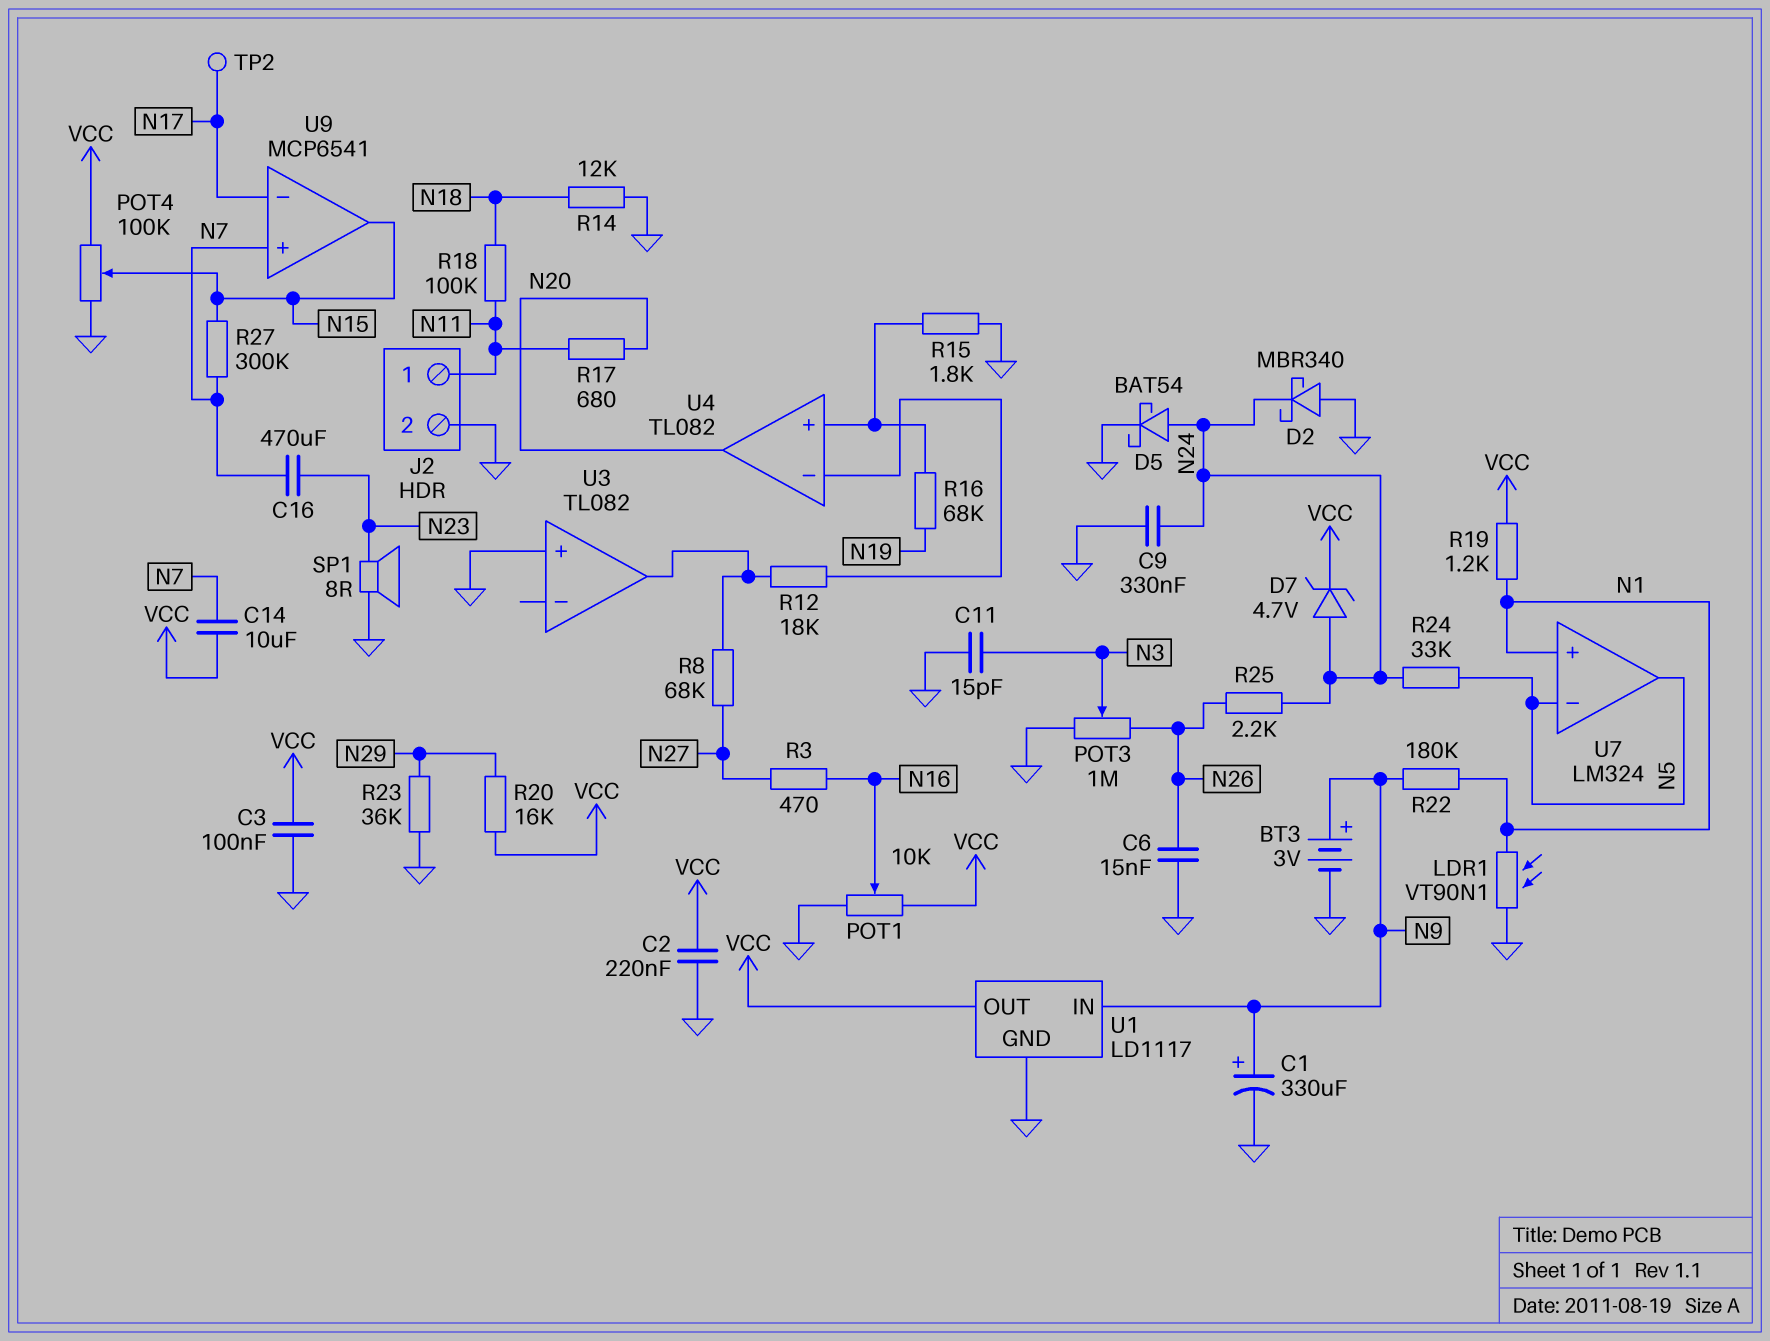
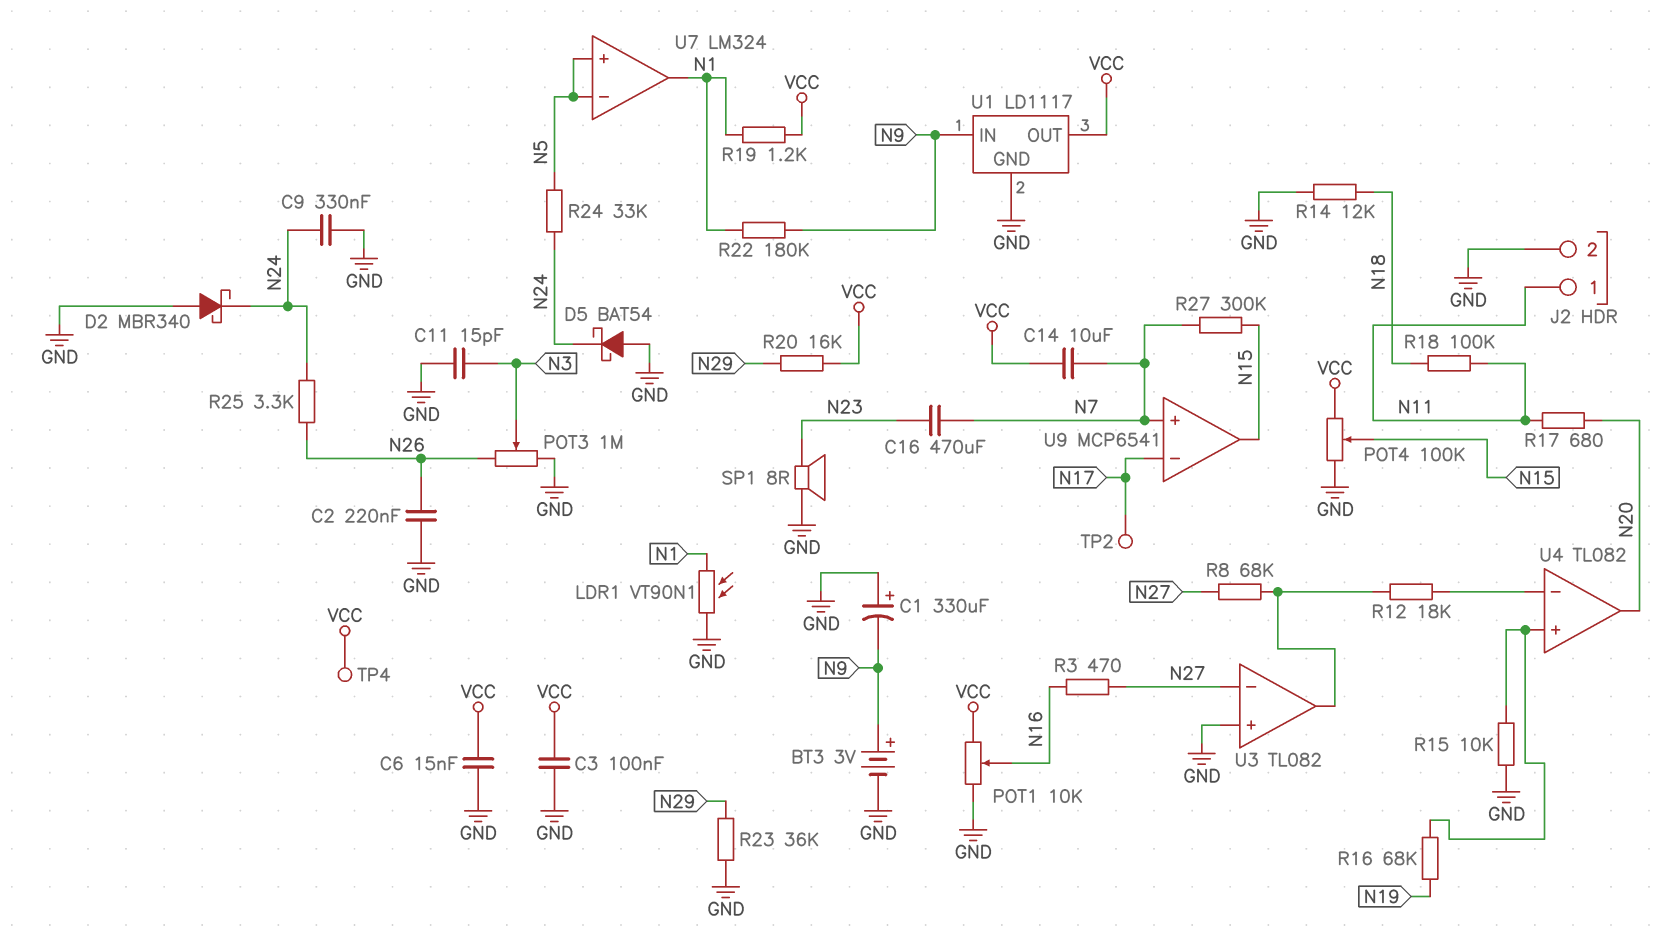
C1: 330uF (plus N9, minus GND) -> 330uF (plus GND, minus N9)
C2: 220nF (GND, VCC) -> 220nF (GND, N26)
C6: 15nF (GND, N26) -> 15nF (GND, VCC)
D5: schottky BAT54 (A N24, K GND) -> schottky BAT54 (A GND, K N24)
D7: zener 4.7V (A N24, K VCC) -> none
R15: 1.8k (GND, U4/in+) -> 10k (GND, U4/in+)
R25: 2.2k (N24, N26) -> 3.3k (N24, N26)
TP4: none -> test point (VCC)
U3 pin in-: none -> N27
U7 pin in+: N1 -> N5
U7 pin out: N5 -> N1

